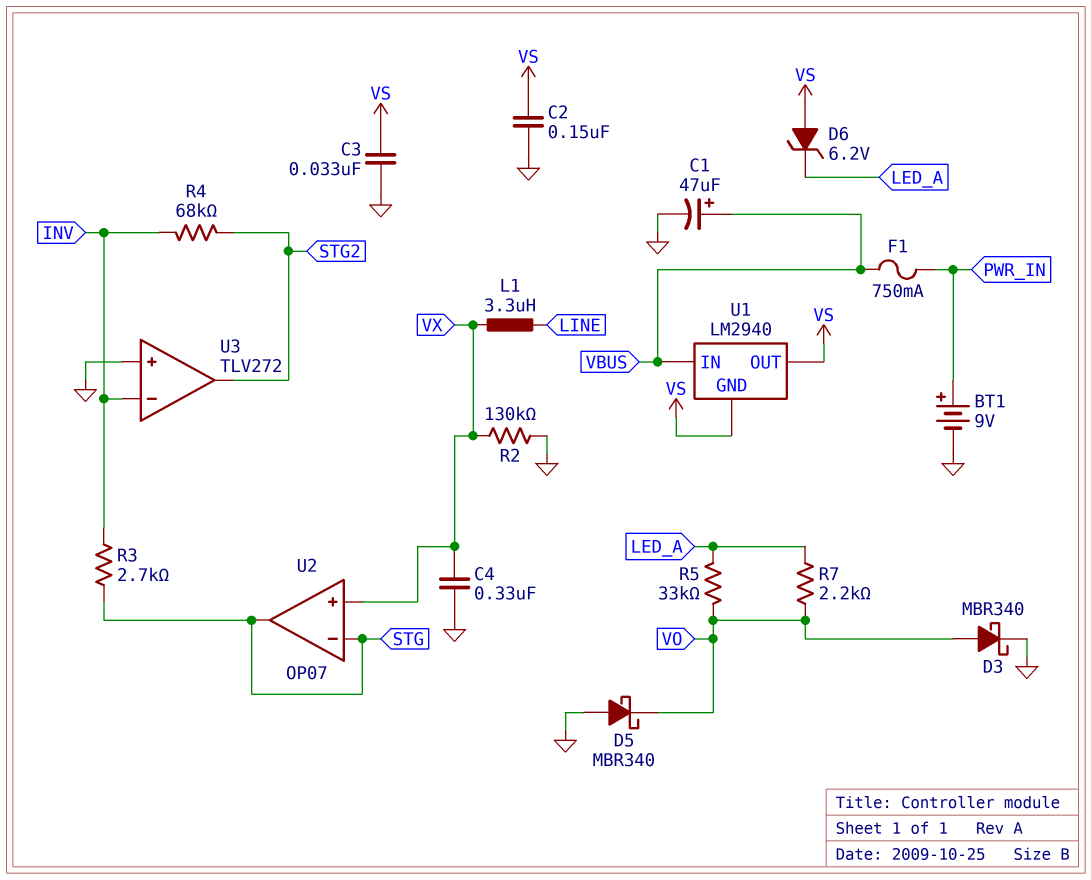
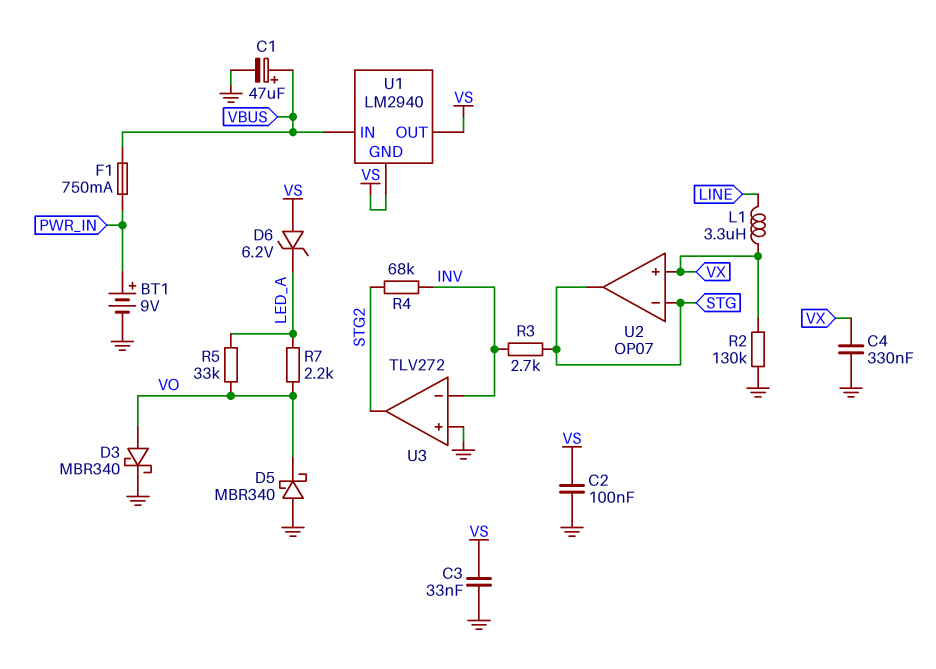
C2: 150nF (GND, VS) -> 100nF (GND, VS)

